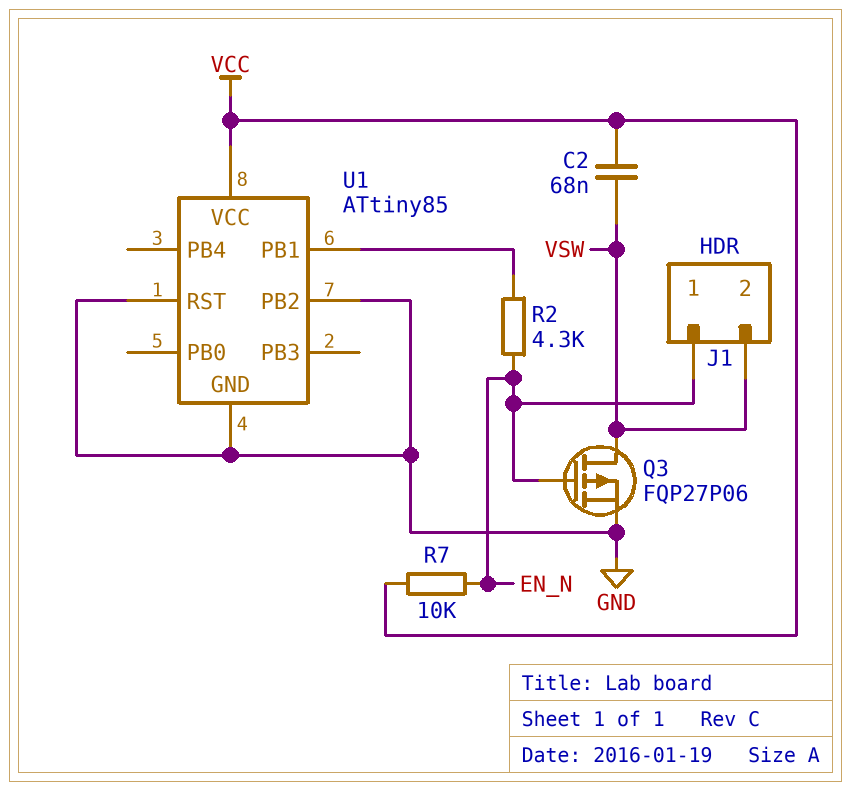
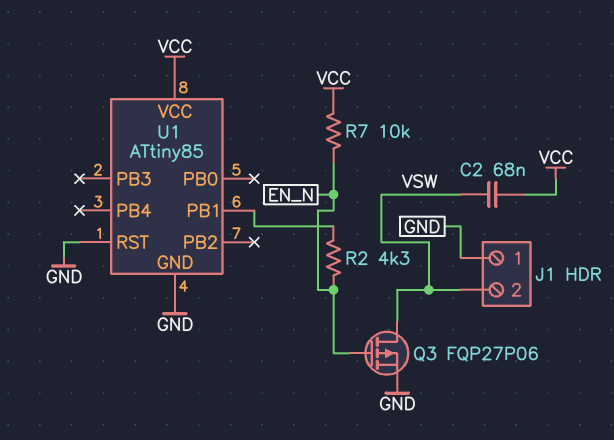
J1 pin 1: EN_N -> GND
U1 pin PB2: GND -> none

